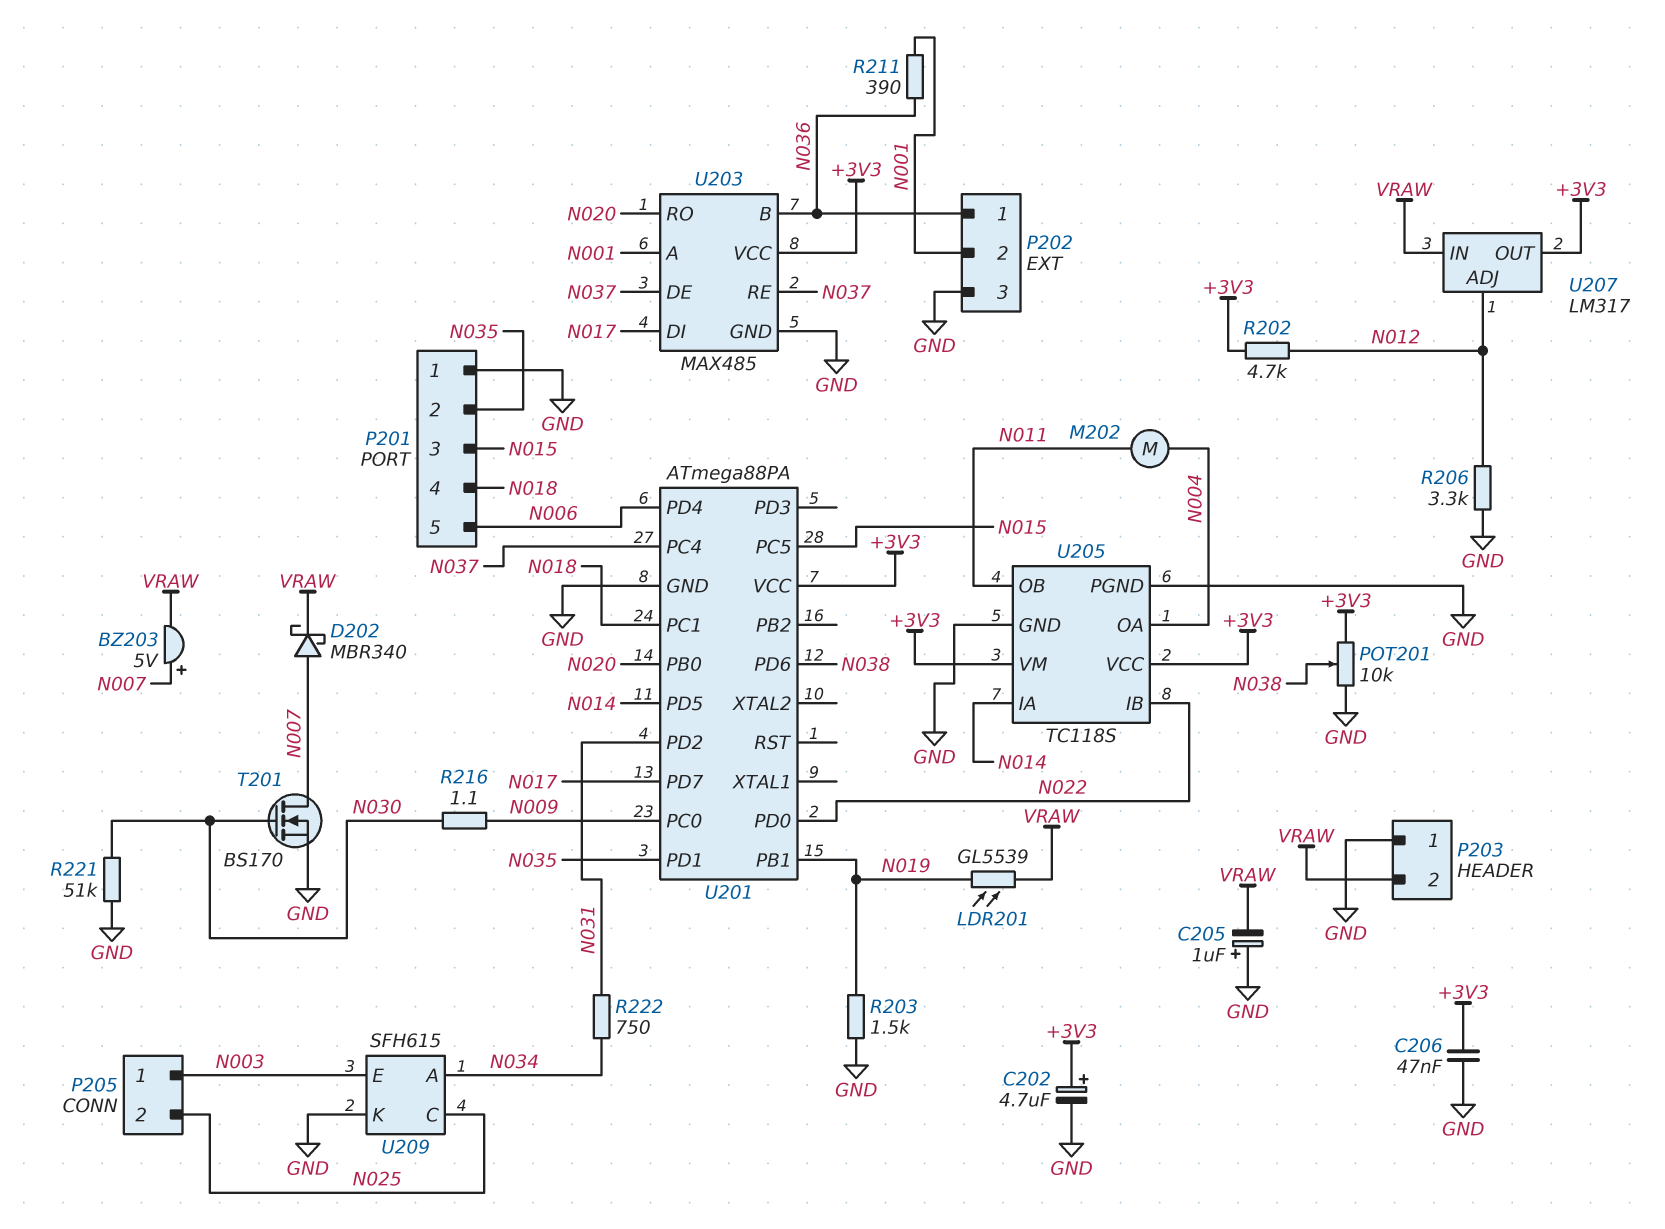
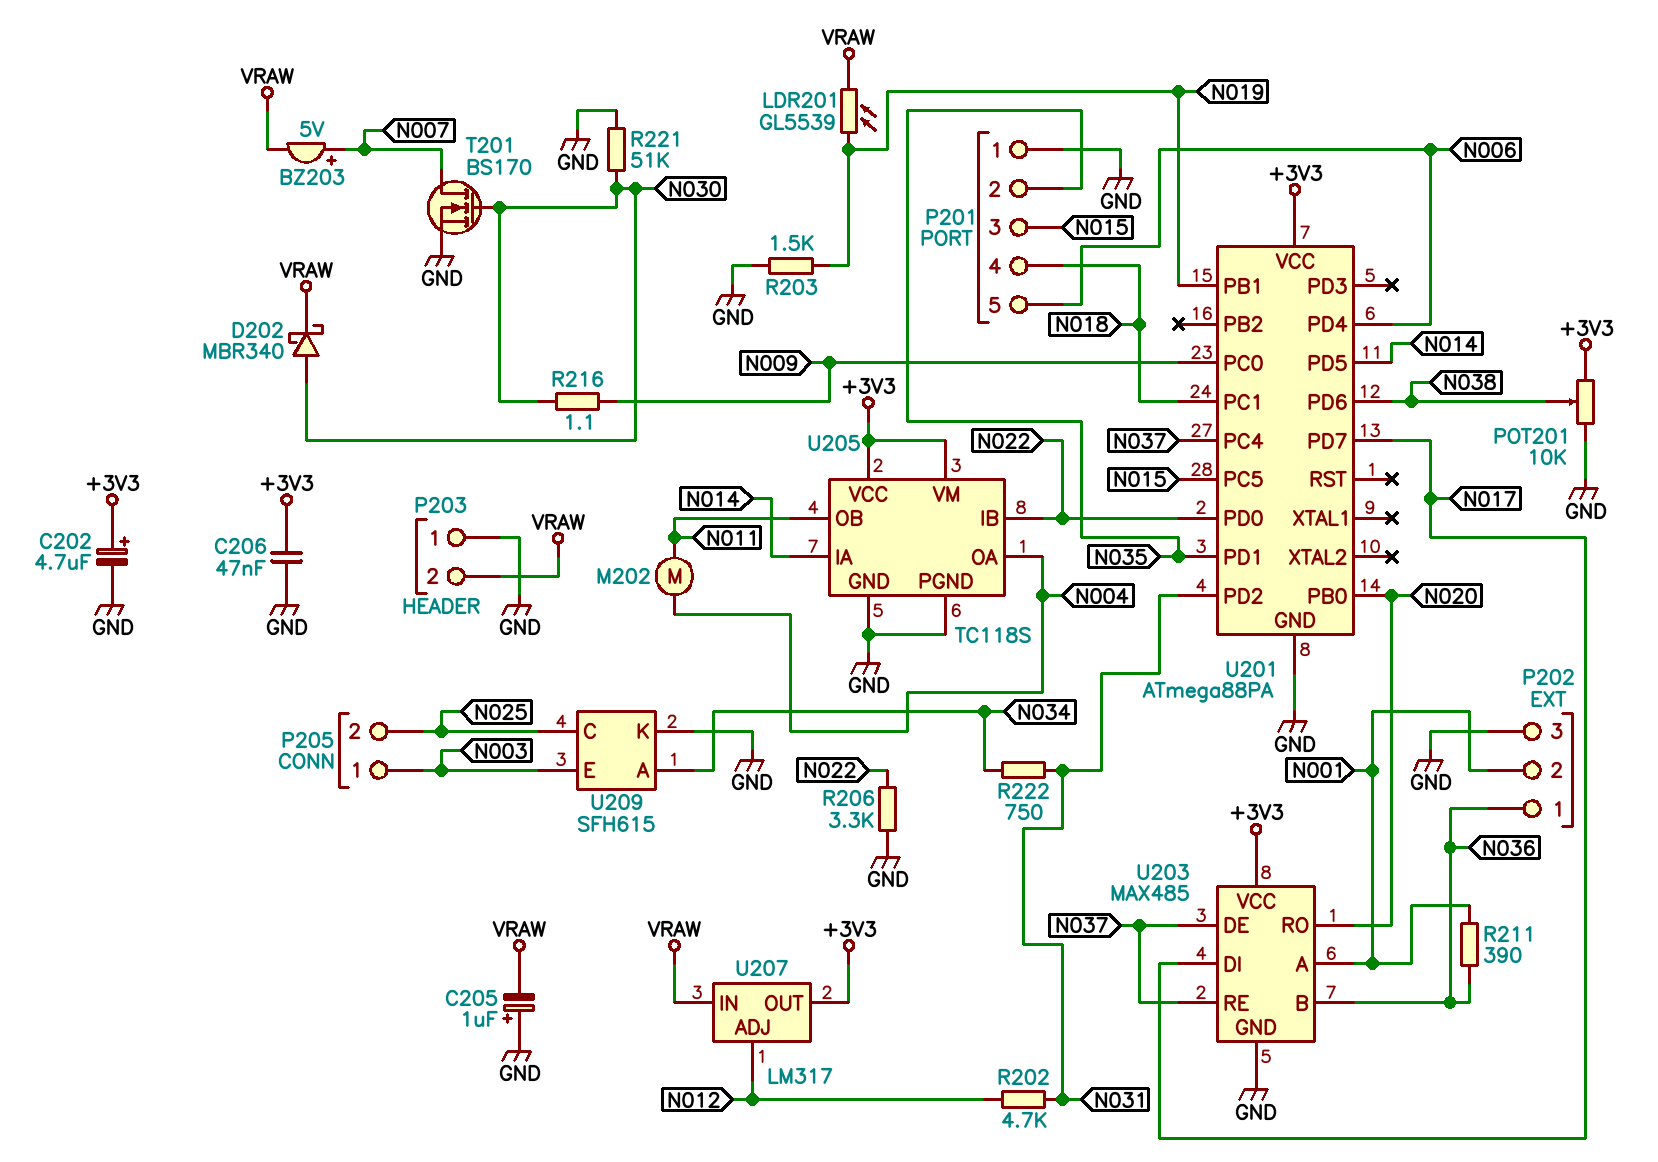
D202: schottky MBR340 (A N007, K VRAW) -> schottky MBR340 (A N030, K VRAW)
R202: 4.7k (+3V3, N012) -> 4.7k (N012, N031)
R206: 3.3k (GND, N012) -> 3.3k (GND, N022)

